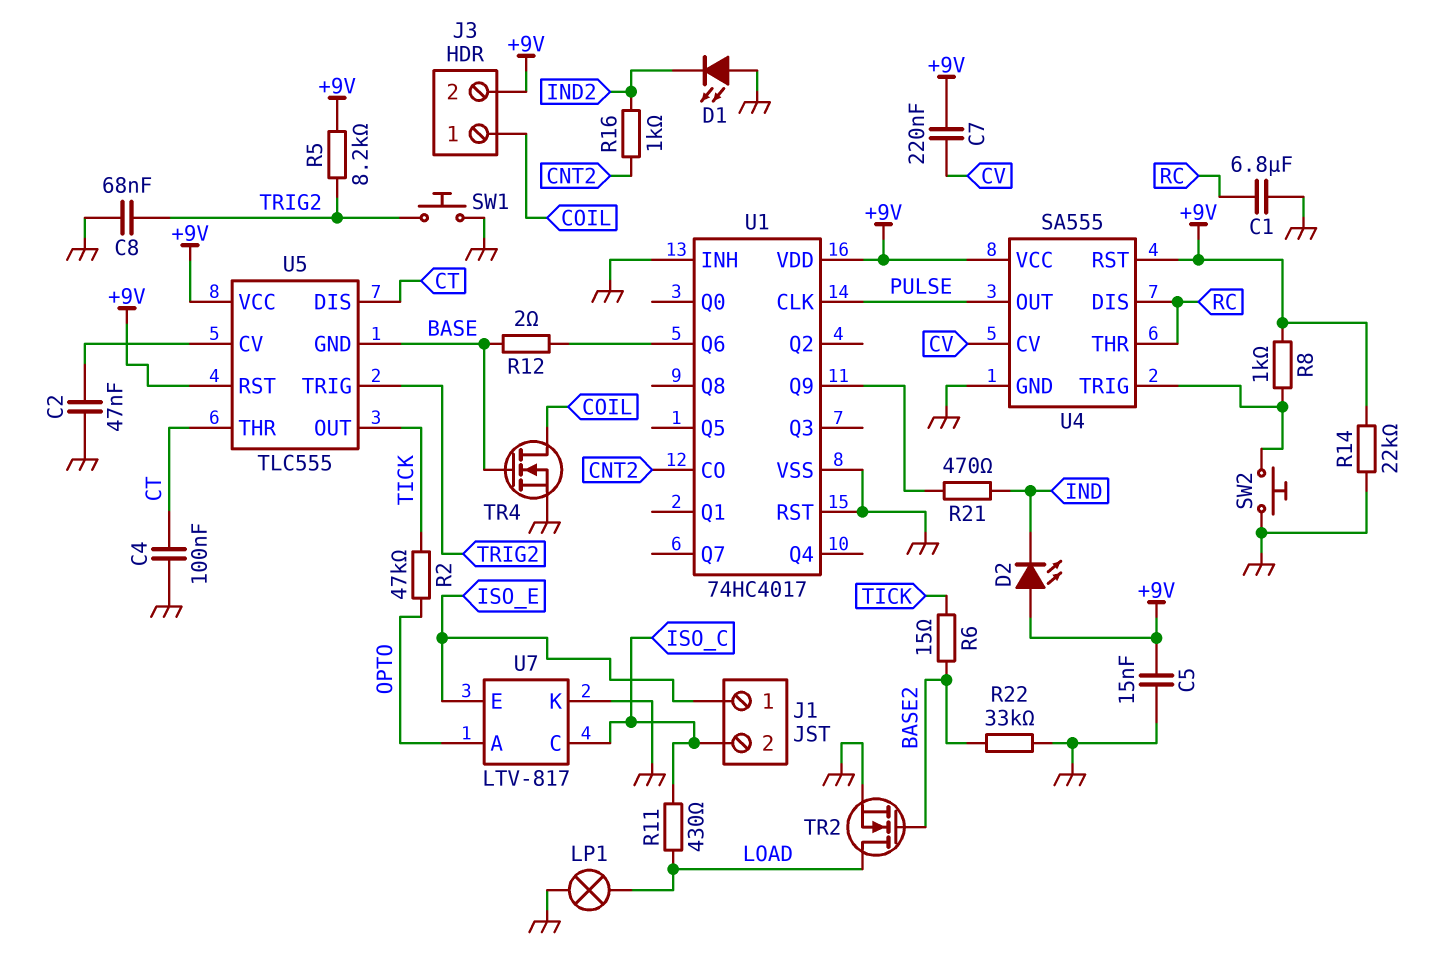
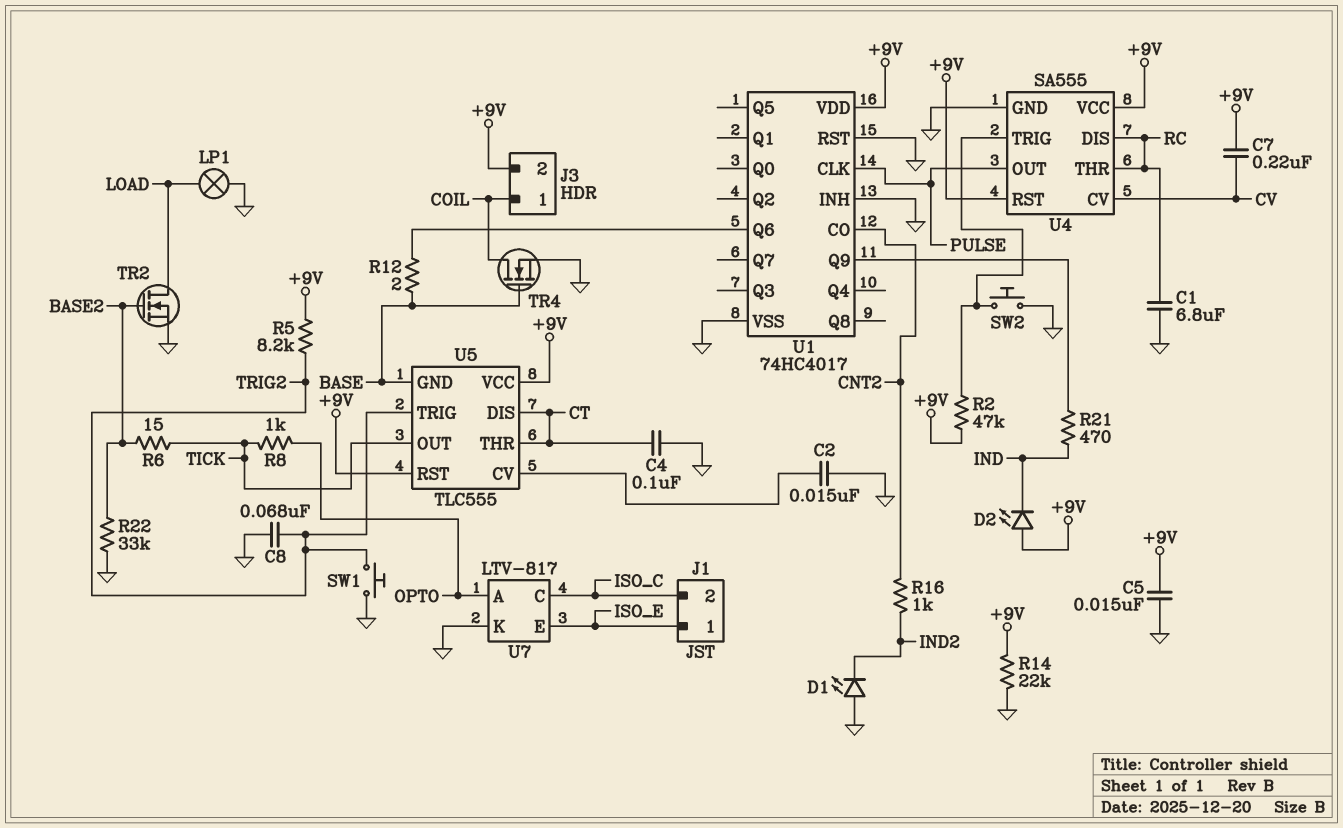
C2: 47nF (GND, U5/CV) -> 15nF (GND, U5/CV)
R2: 47k (OPTO, TICK) -> 47k (+9V, U4/TRIG)
R8: 1k (+9V, U4/TRIG) -> 1k (OPTO, TICK)
R11: 430 (ISO_C, LOAD) -> none

